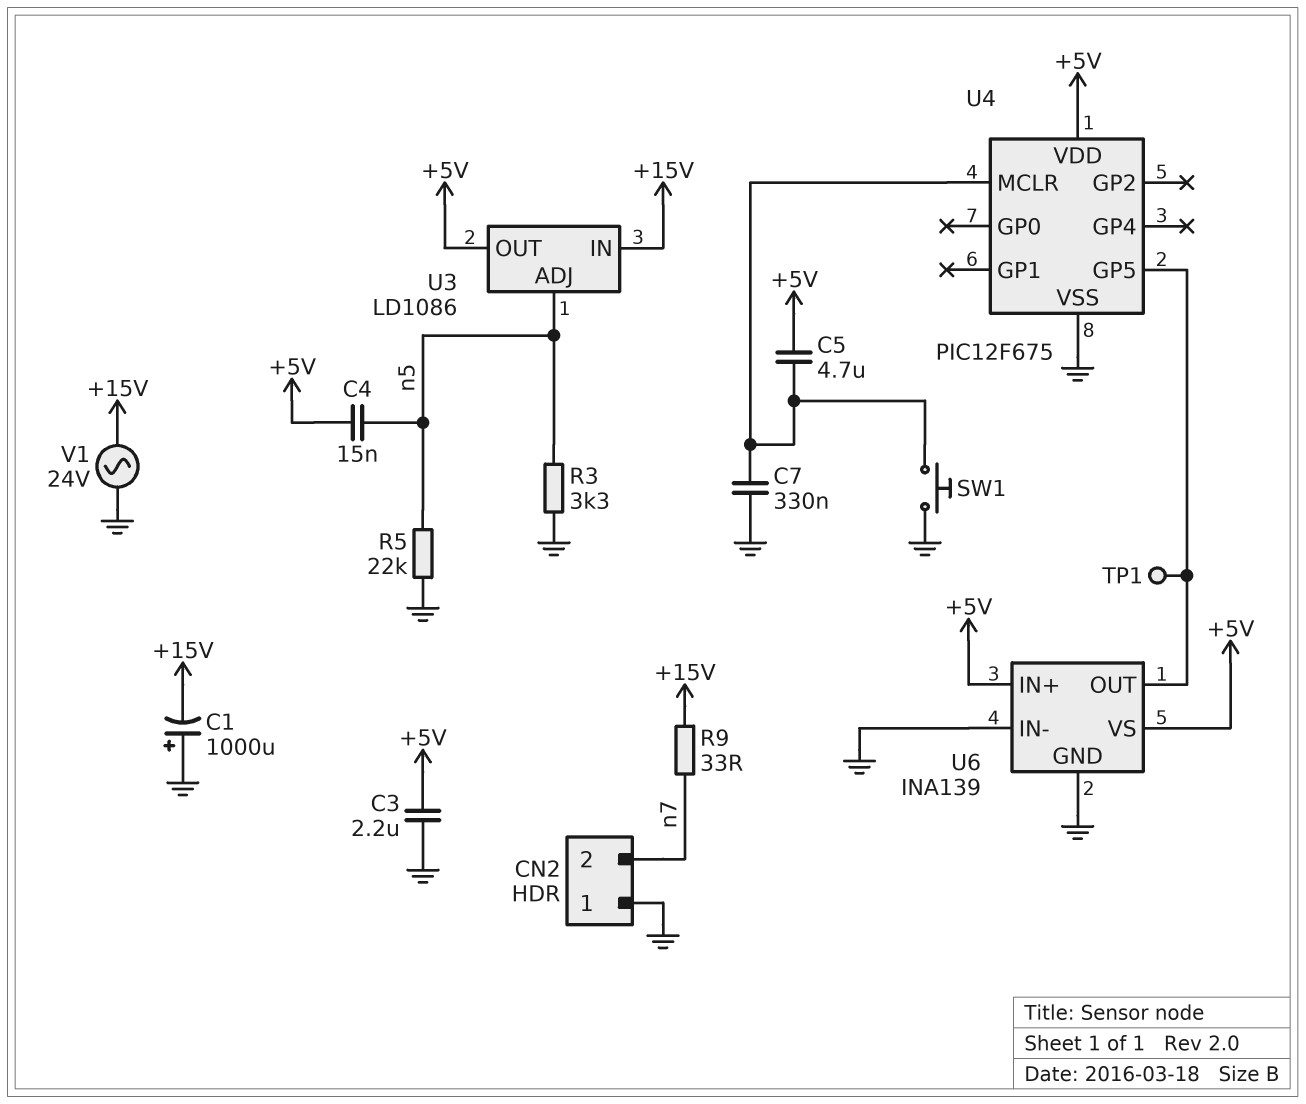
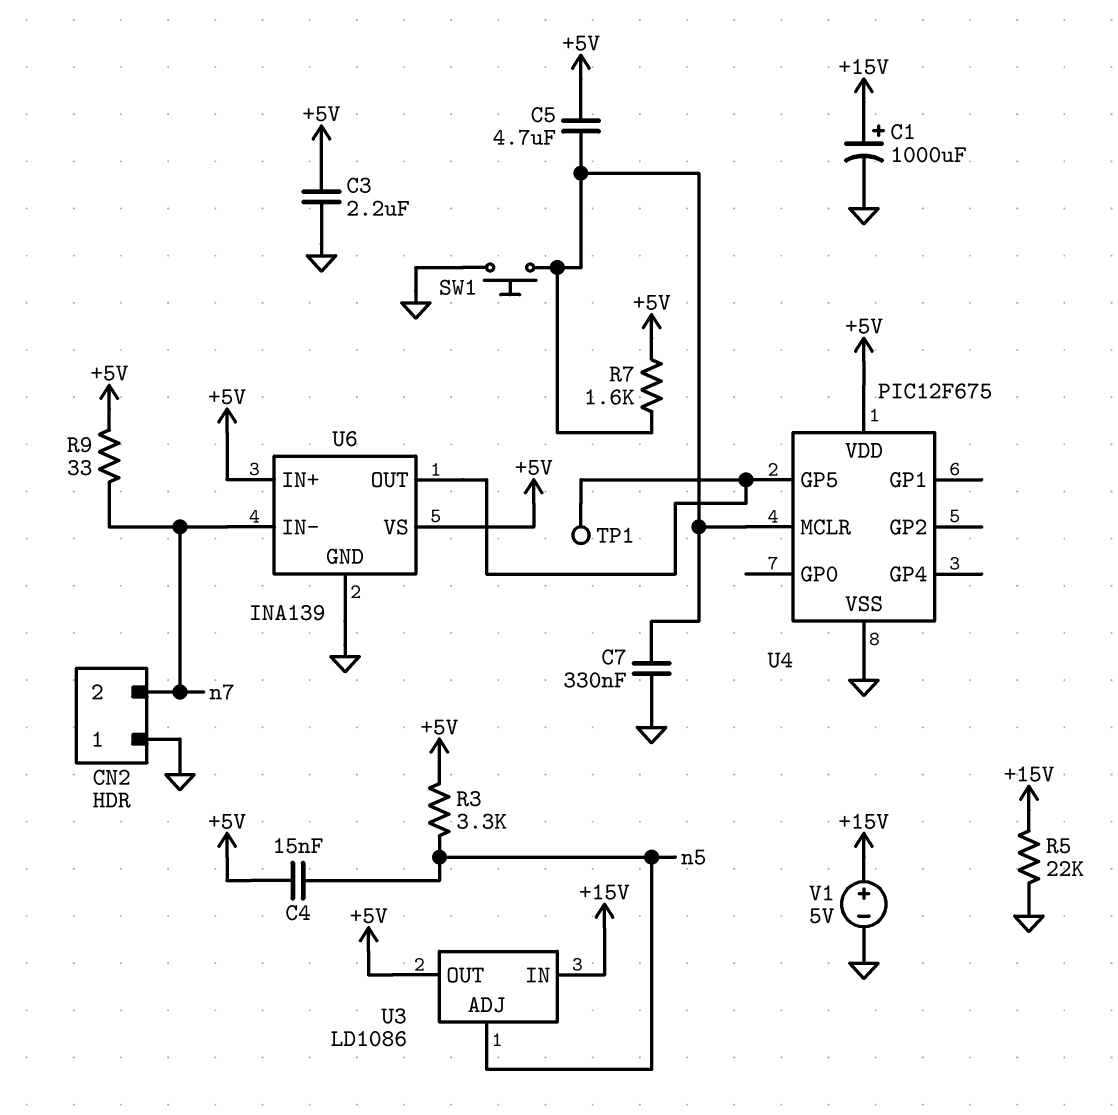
C1: 1000uF (plus GND, minus +15V) -> 1000uF (plus +15V, minus GND)
R3: 3.3k (GND, n5) -> 3.3k (+5V, n5)
R5: 22k (GND, n5) -> 22k (+15V, GND)
R7: none -> 1.6k (+5V, U4/MCLR)
R9: 33 (+15V, n7) -> 33 (+5V, n7)
U6 pin IN-: GND -> n7
V1: AC 24V (+15V, GND) -> 5V (plus +15V, minus GND)

